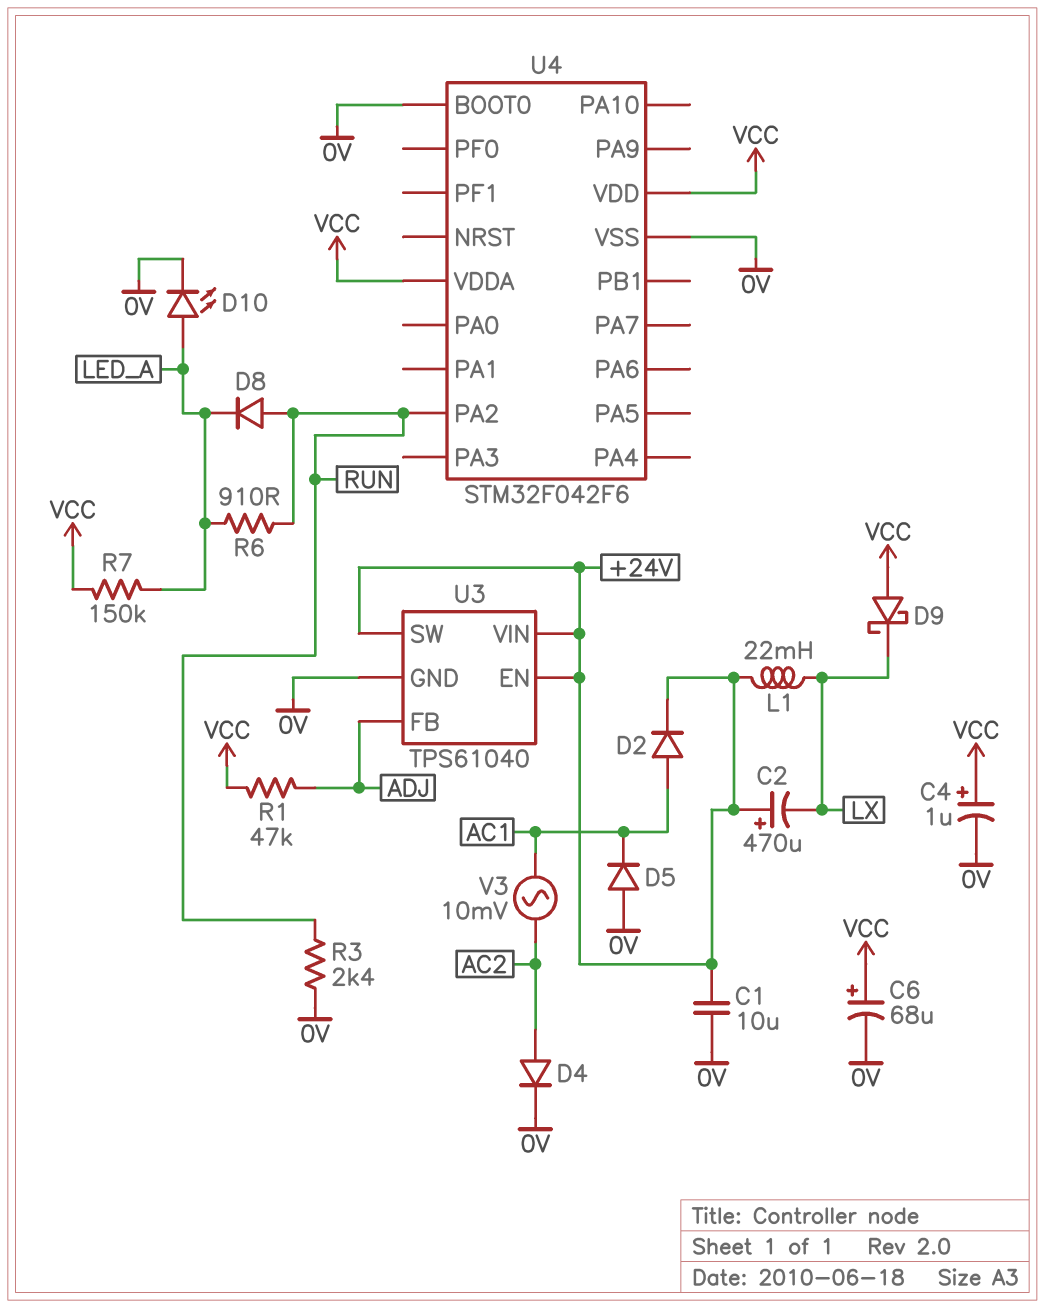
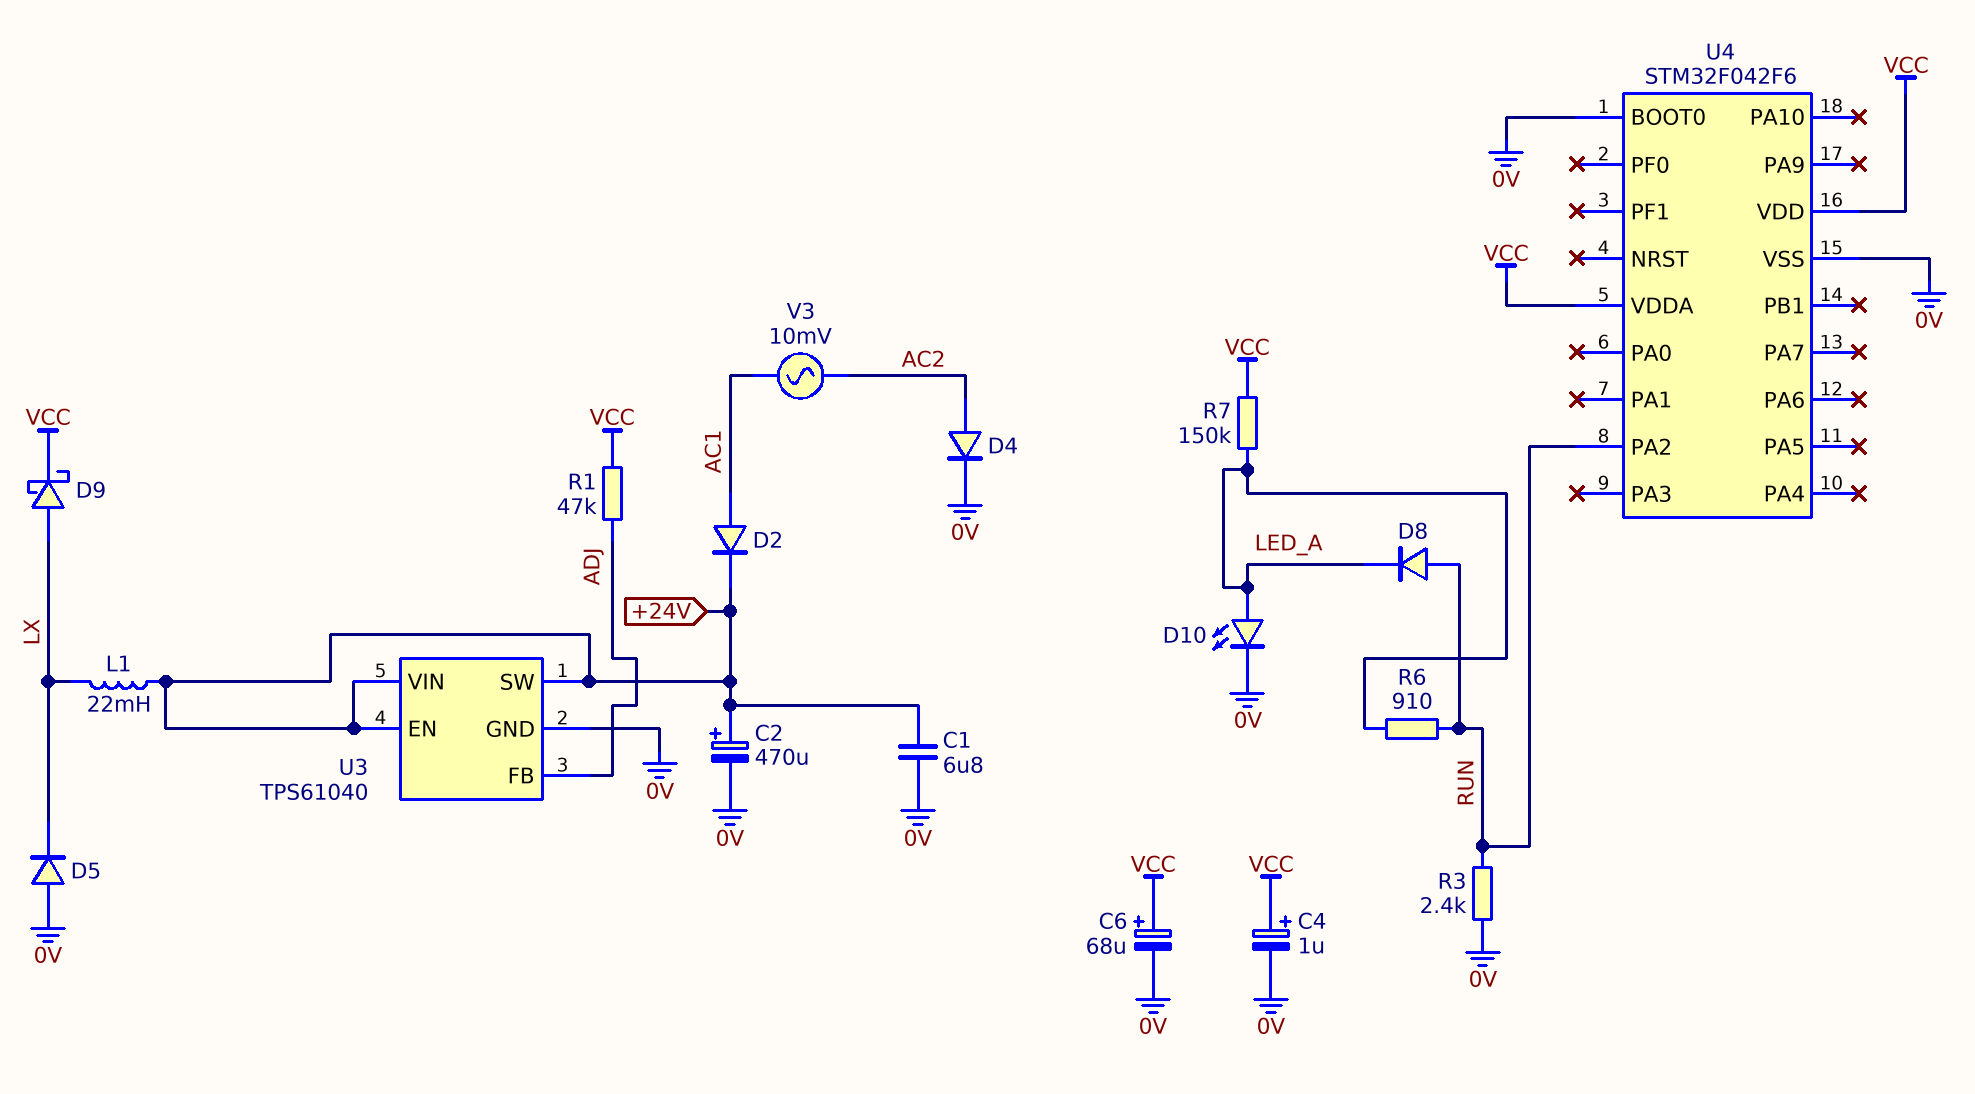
C1: 10uF (+24V, 0V) -> 6.8uF (+24V, 0V)
C2: 470uF (plus +24V, minus LX) -> 470uF (plus +24V, minus 0V)
D5: diode (A 0V, K AC1) -> diode (A 0V, K LX)
D9: schottky (A VCC, K LX) -> schottky (A LX, K VCC)

